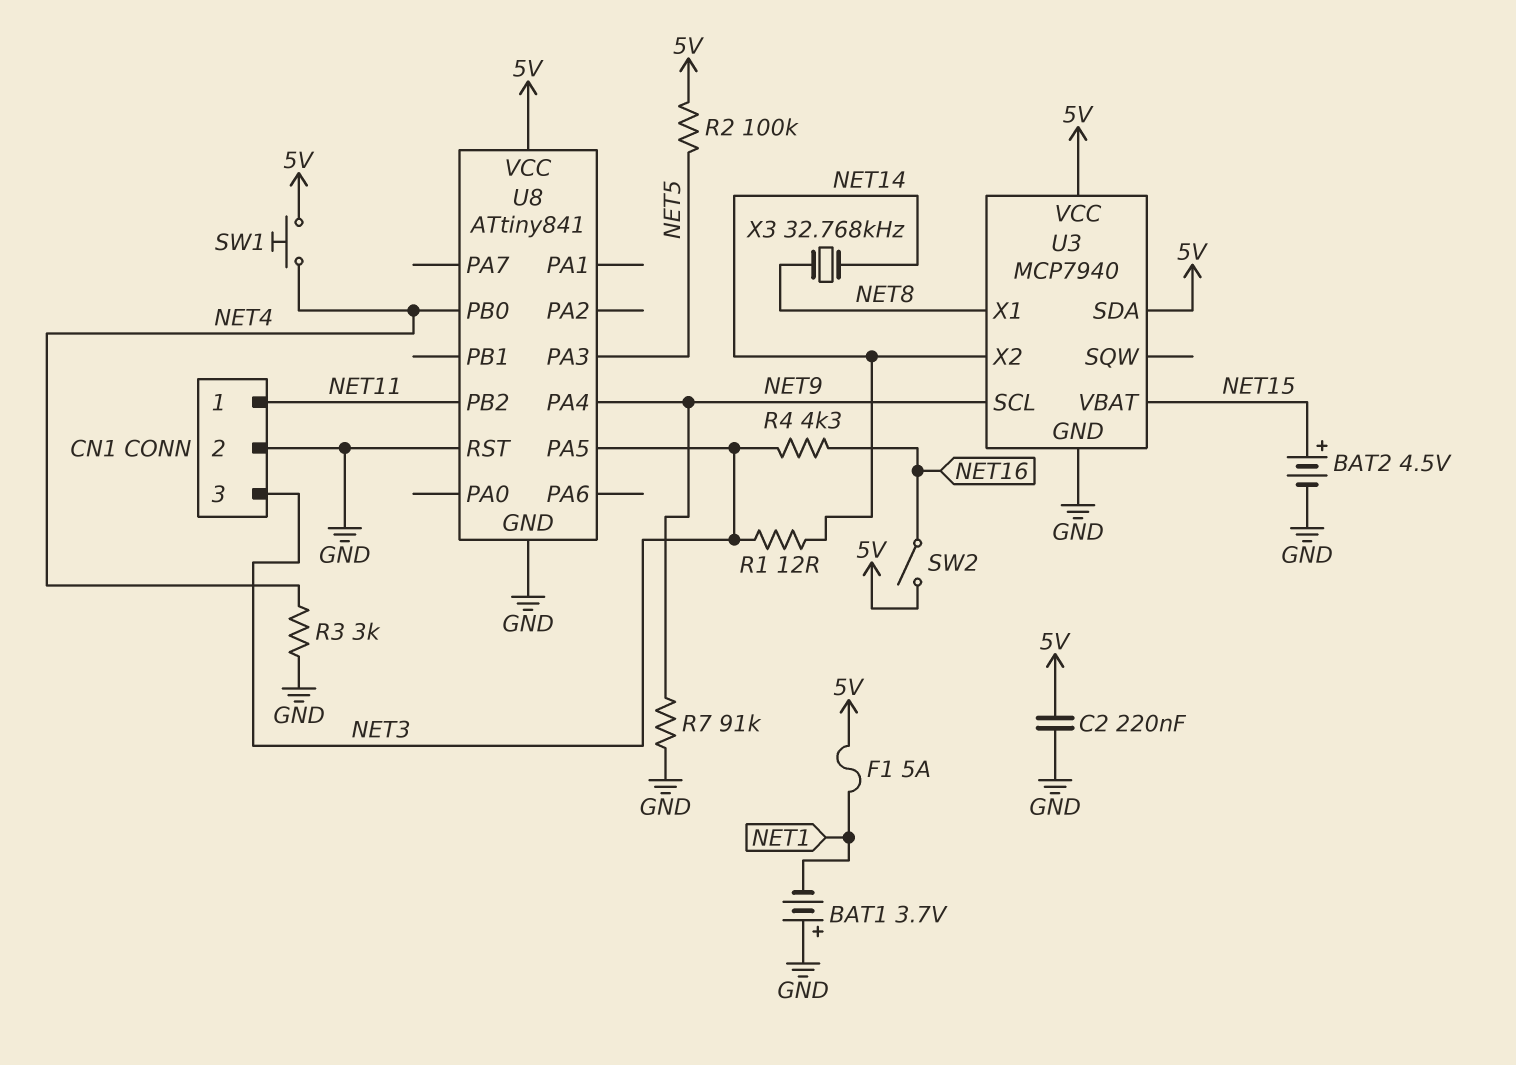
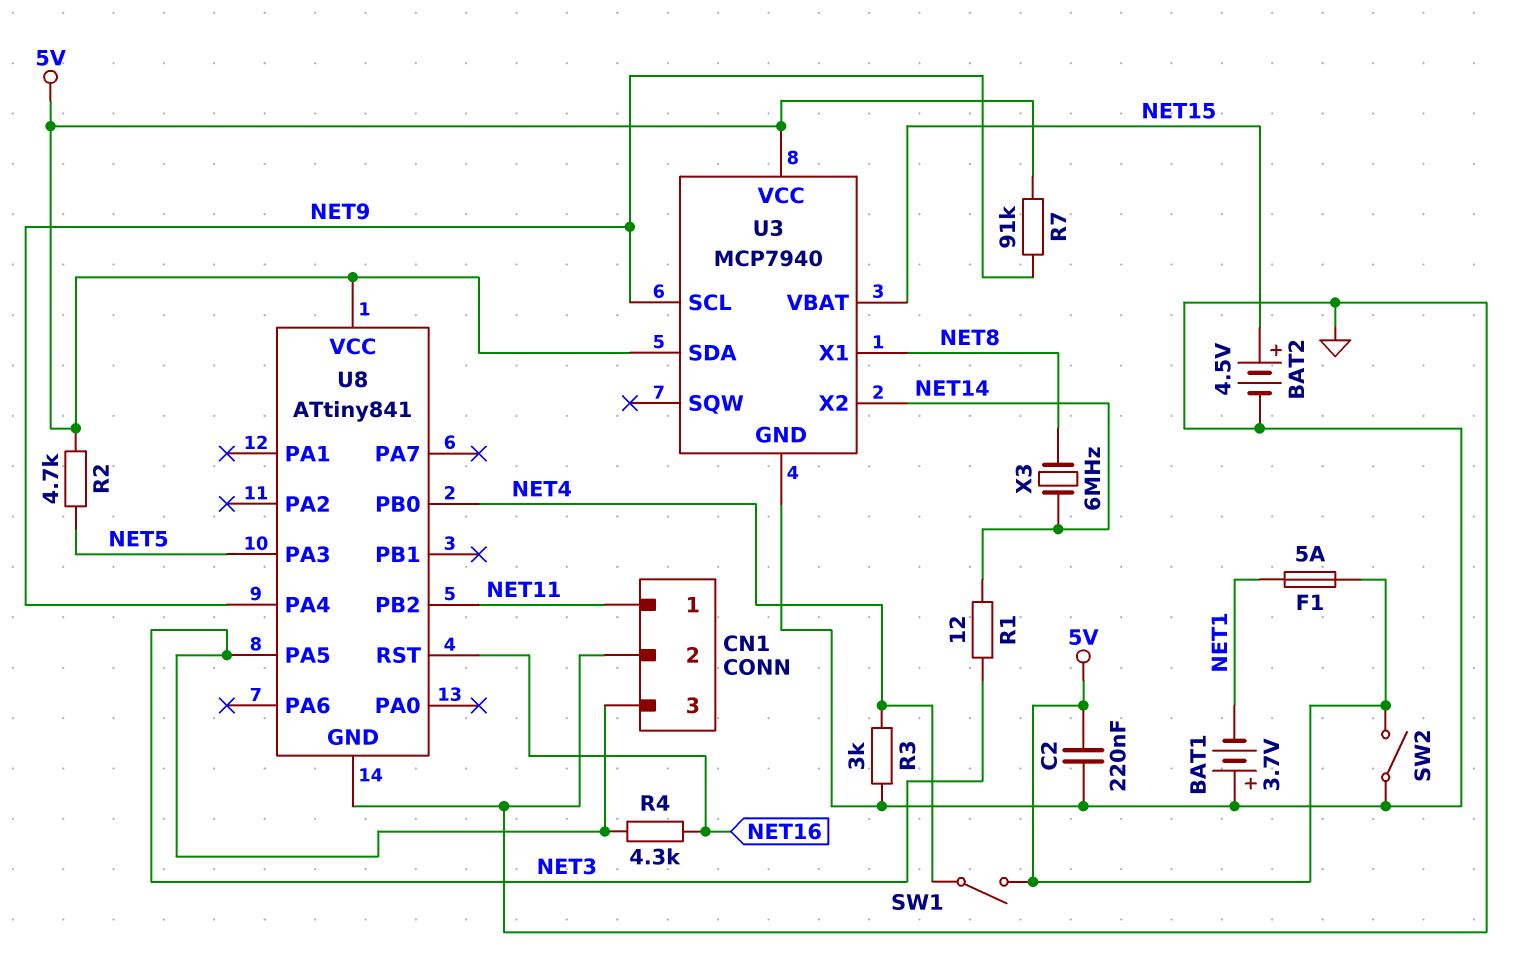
R2: 100k (5V, NET5) -> 4.7k (5V, NET5)
R7: 91k (GND, NET9) -> 91k (5V, NET9)
SW1: button (5V, NET4) -> switch (5V, NET4)
SW2: switch (5V, NET16) -> switch (5V, GND)
U8 pin RST: GND -> NET16
X3: 32.768kHz (NET8, NET14) -> 6MHz (NET8, NET14)

